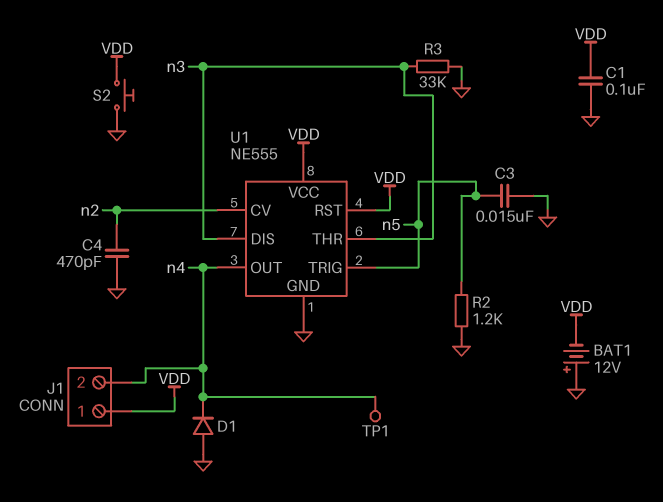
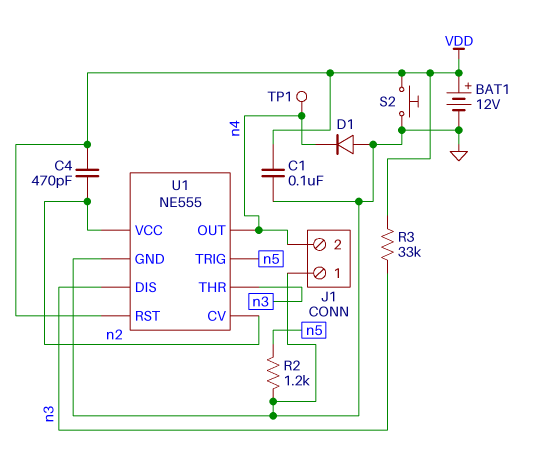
BAT1: 12V (plus GND, minus VDD) -> 12V (plus VDD, minus GND)
C3: 15nF (GND, n5) -> none
C4: 470pF (GND, n2) -> 470pF (VDD, n2)
J1 pin 1: VDD -> GND
R3: 33k (GND, n3) -> 33k (VDD, n3)
U1 pin VCC: VDD -> n2

